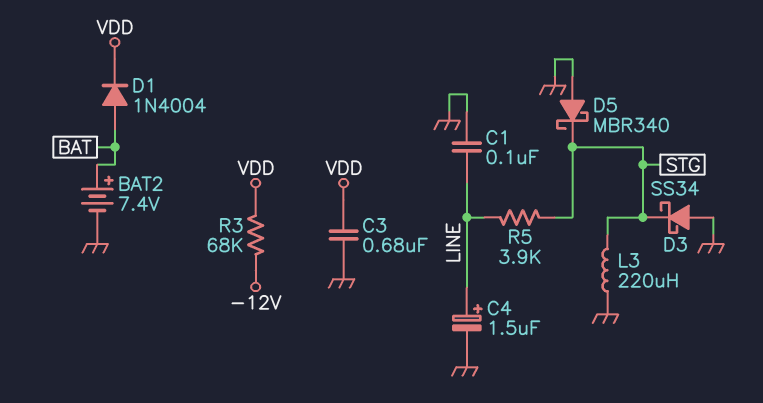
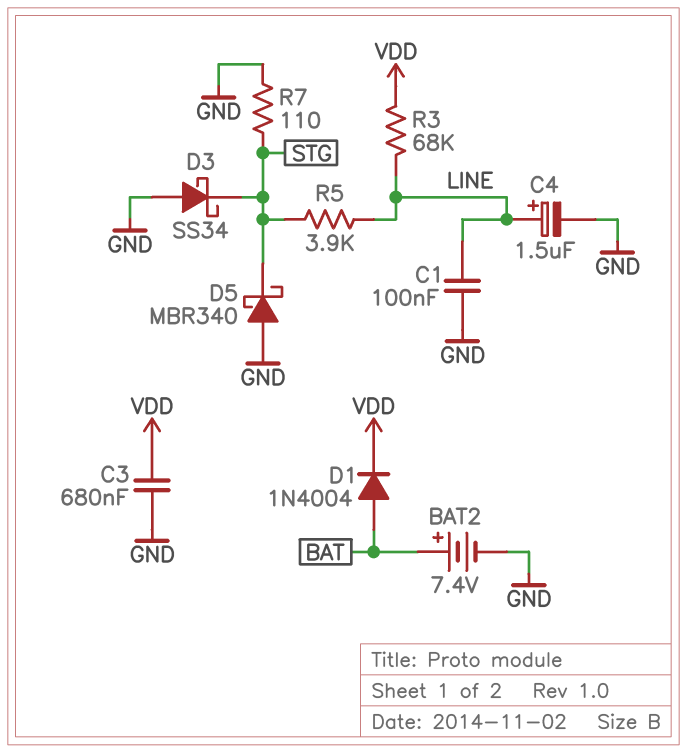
L3: 220uH (GND, STG) -> none
R3: 68k (-12V, VDD) -> 68k (LINE, VDD)
R7: none -> 110 (GND, STG)

